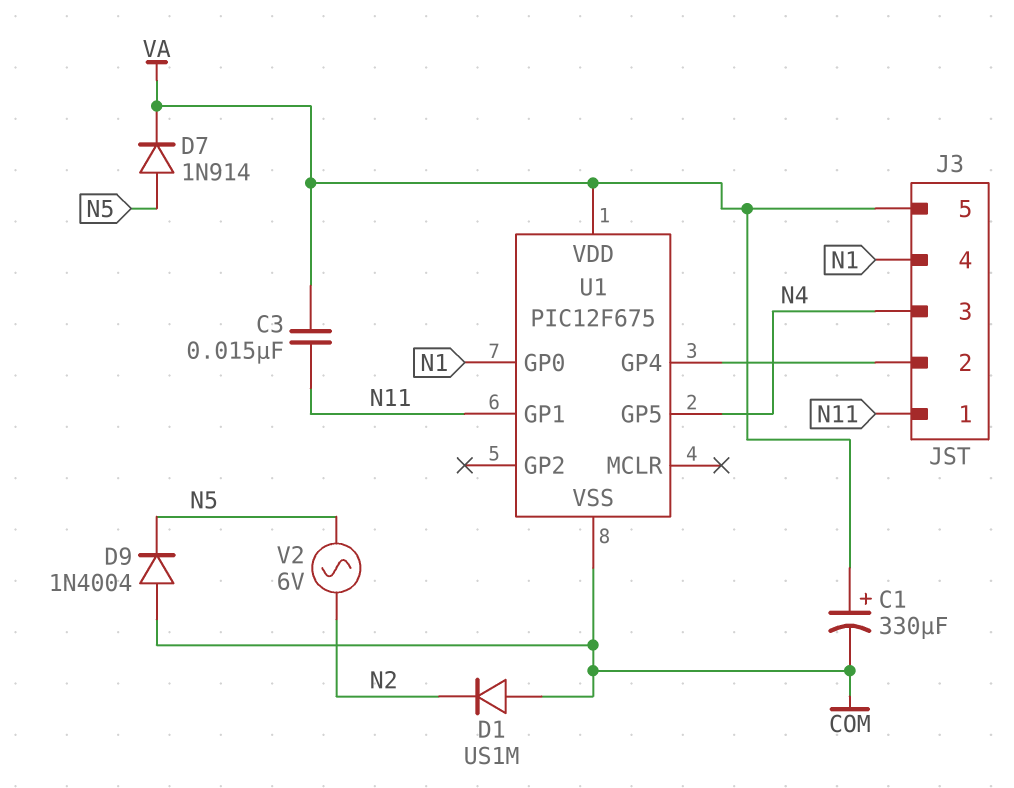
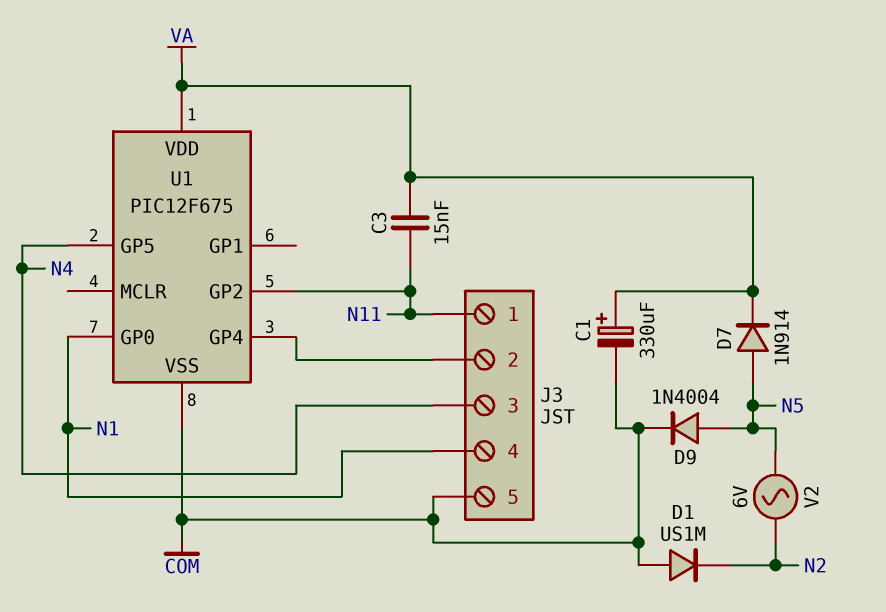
D9: diode 1N4004 (A COM, K N5) -> diode 1N4004 (A N5, K COM)
J3 pin 5: VA -> COM
U1 pin GP1: N11 -> none
U1 pin GP2: none -> N11

